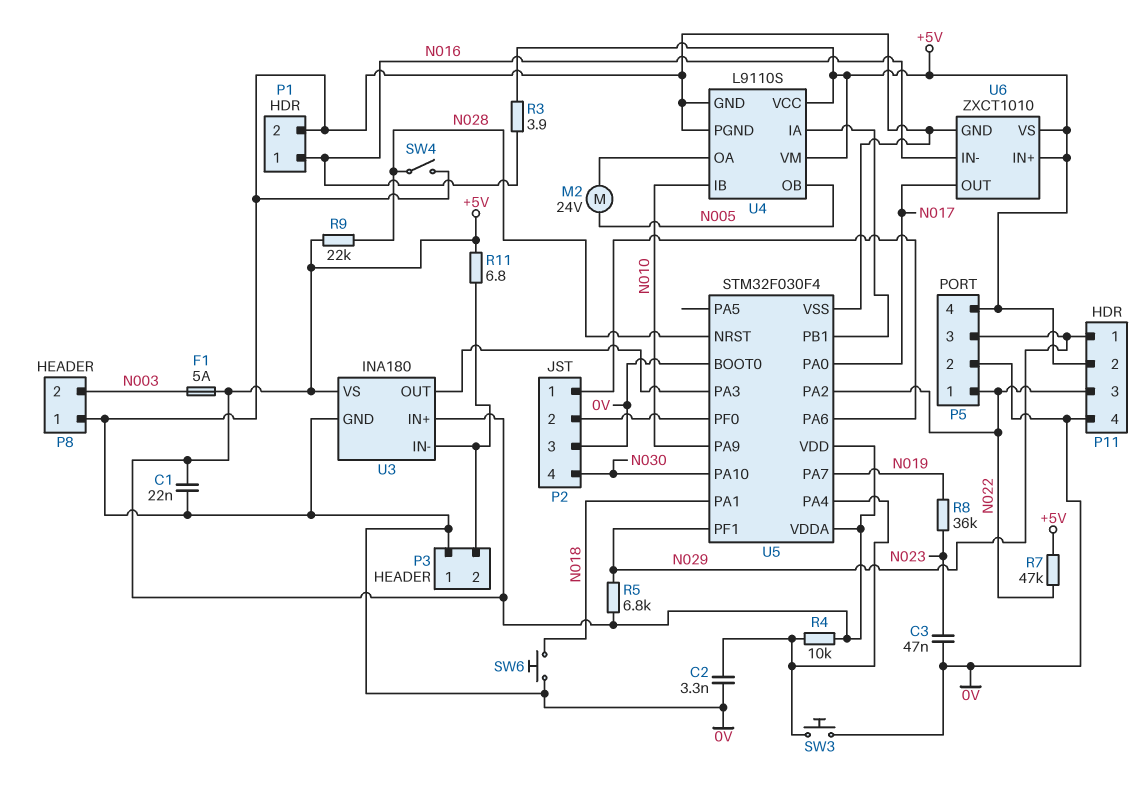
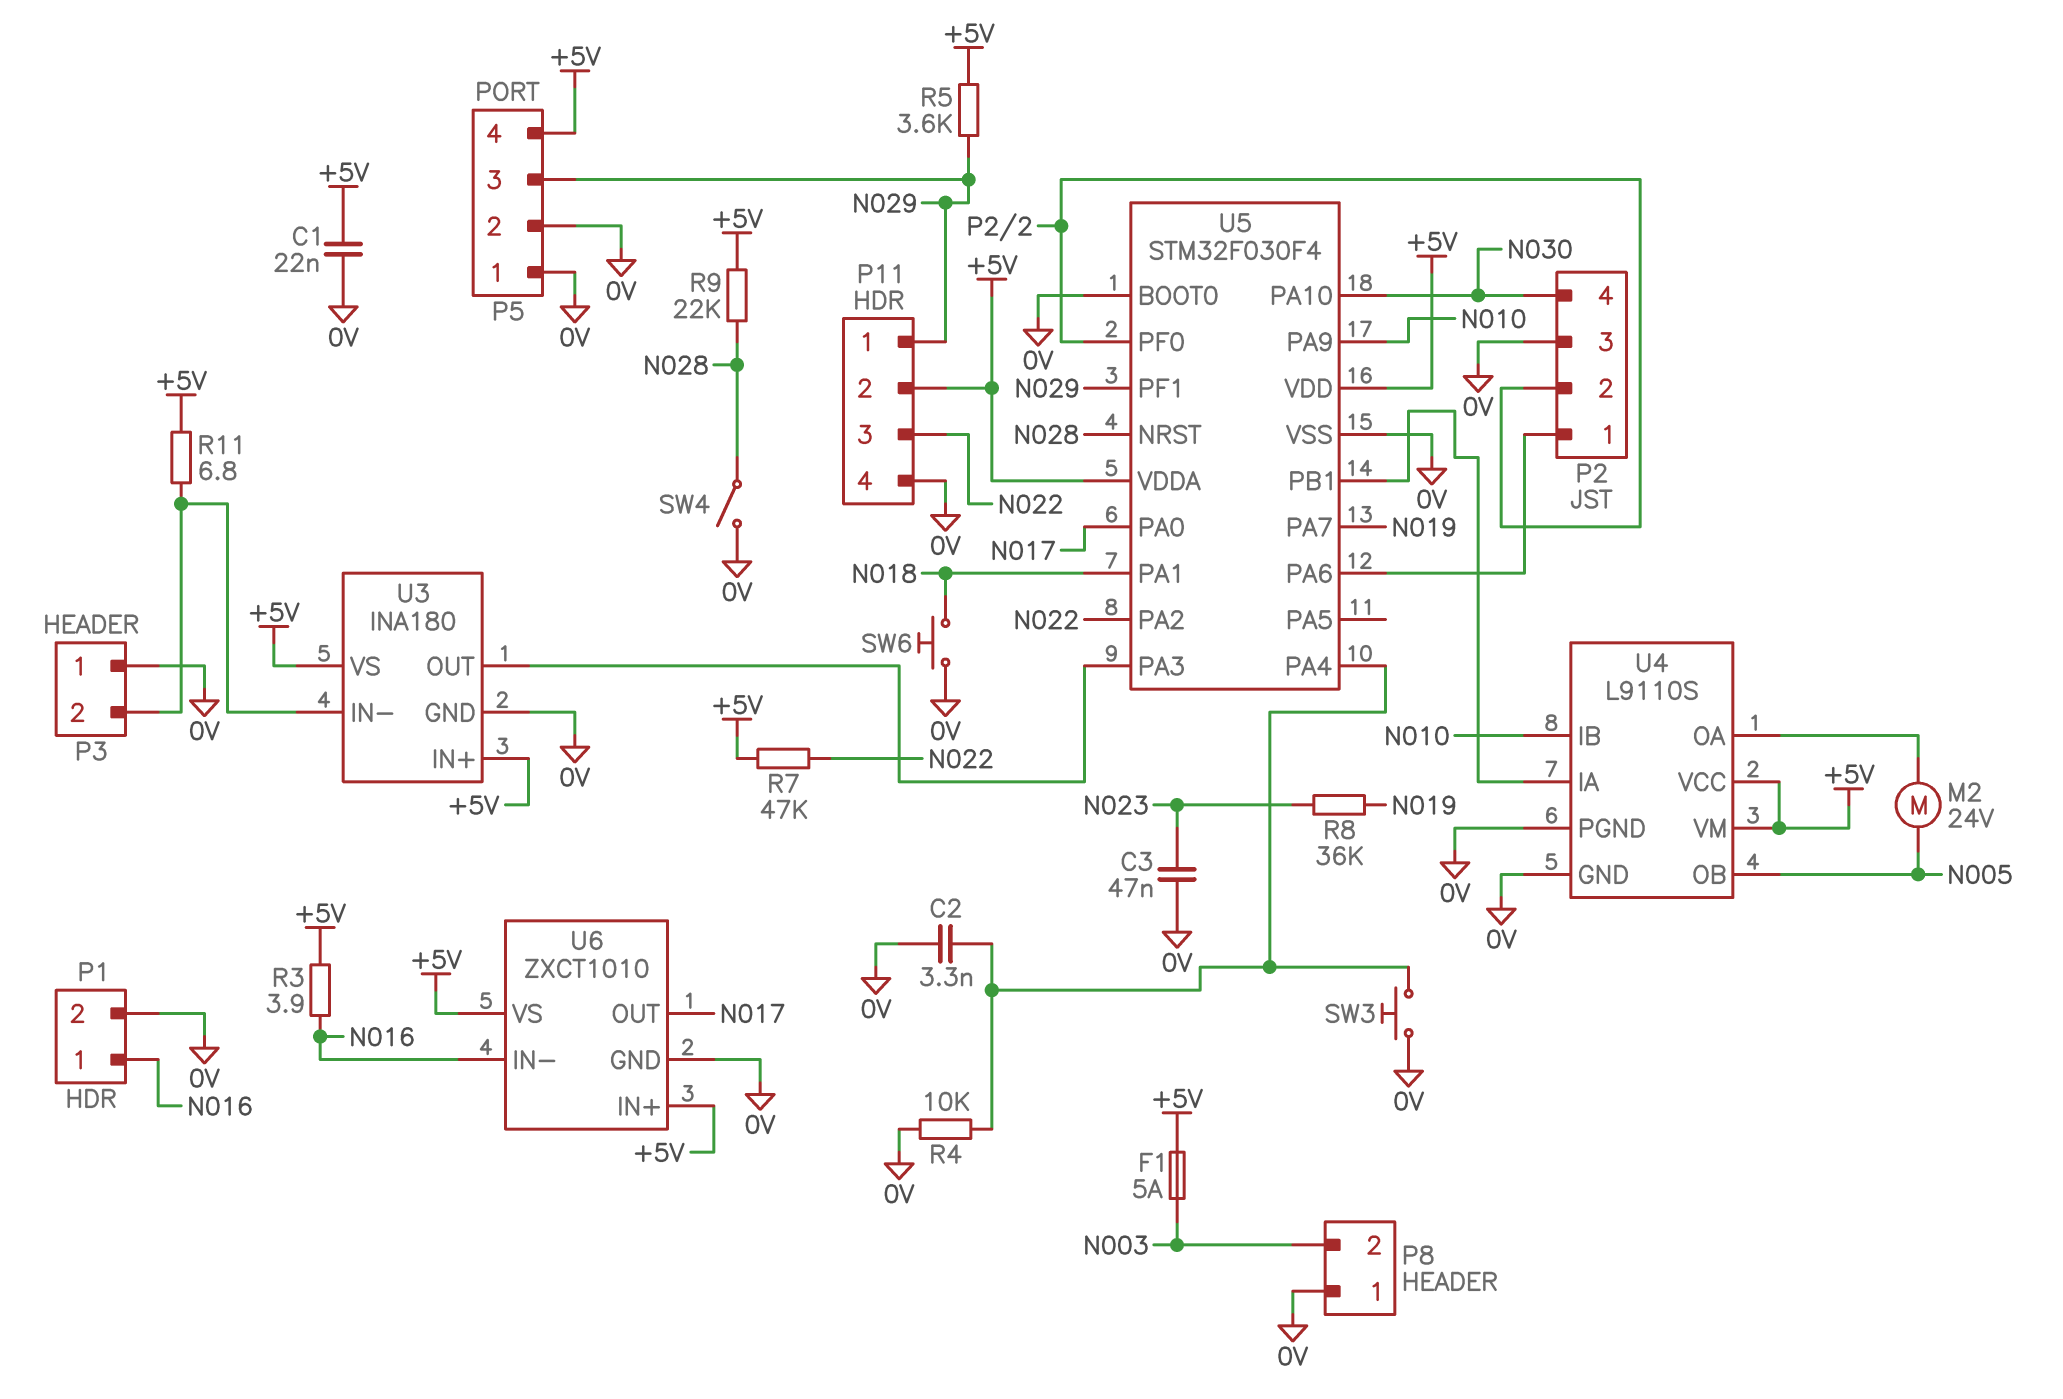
P5 pin 1: N022 -> 0V
R4: 10k (+5V, U5/PA4) -> 10k (0V, U5/PA4)
R5: 6.8k (+5V, N029) -> 3.6k (+5V, N029)

